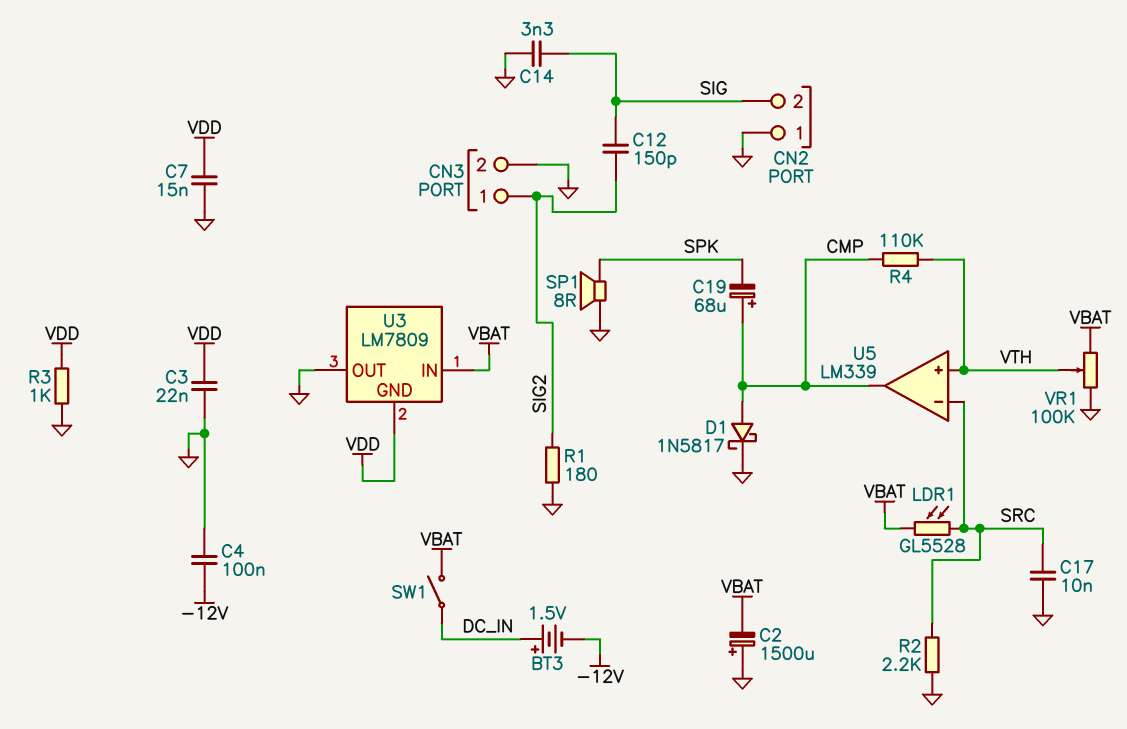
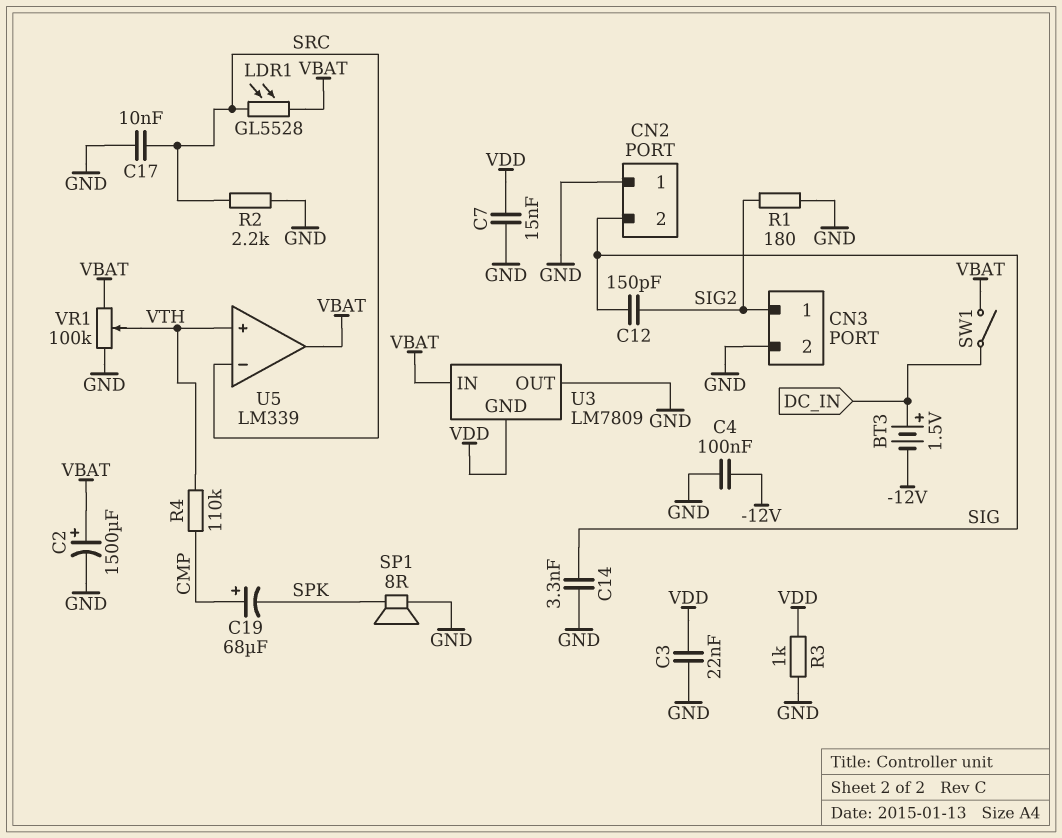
C2: 1500uF (plus GND, minus VBAT) -> 1500uF (plus VBAT, minus GND)
D1: schottky 1N5817 (A CMP, K GND) -> none
U5 pin out: CMP -> VBAT

